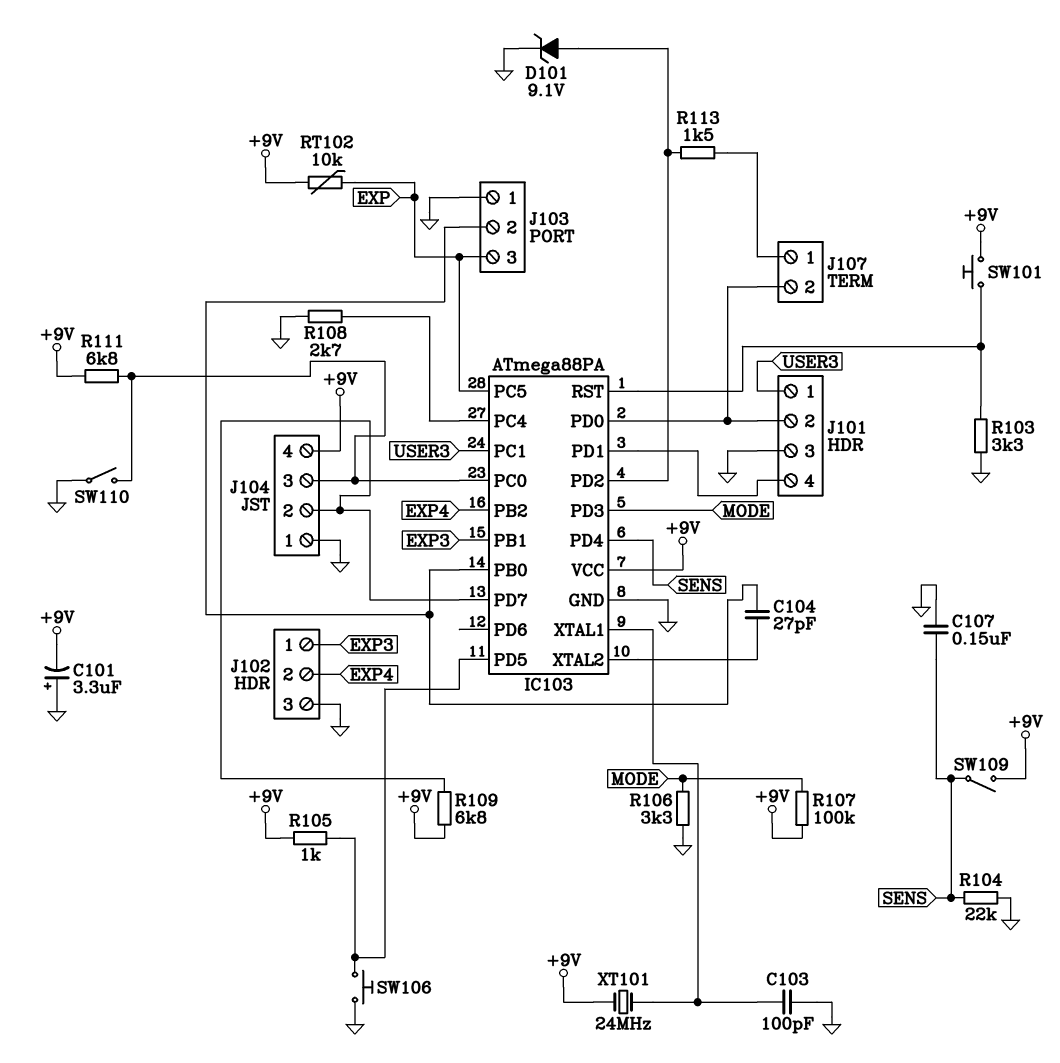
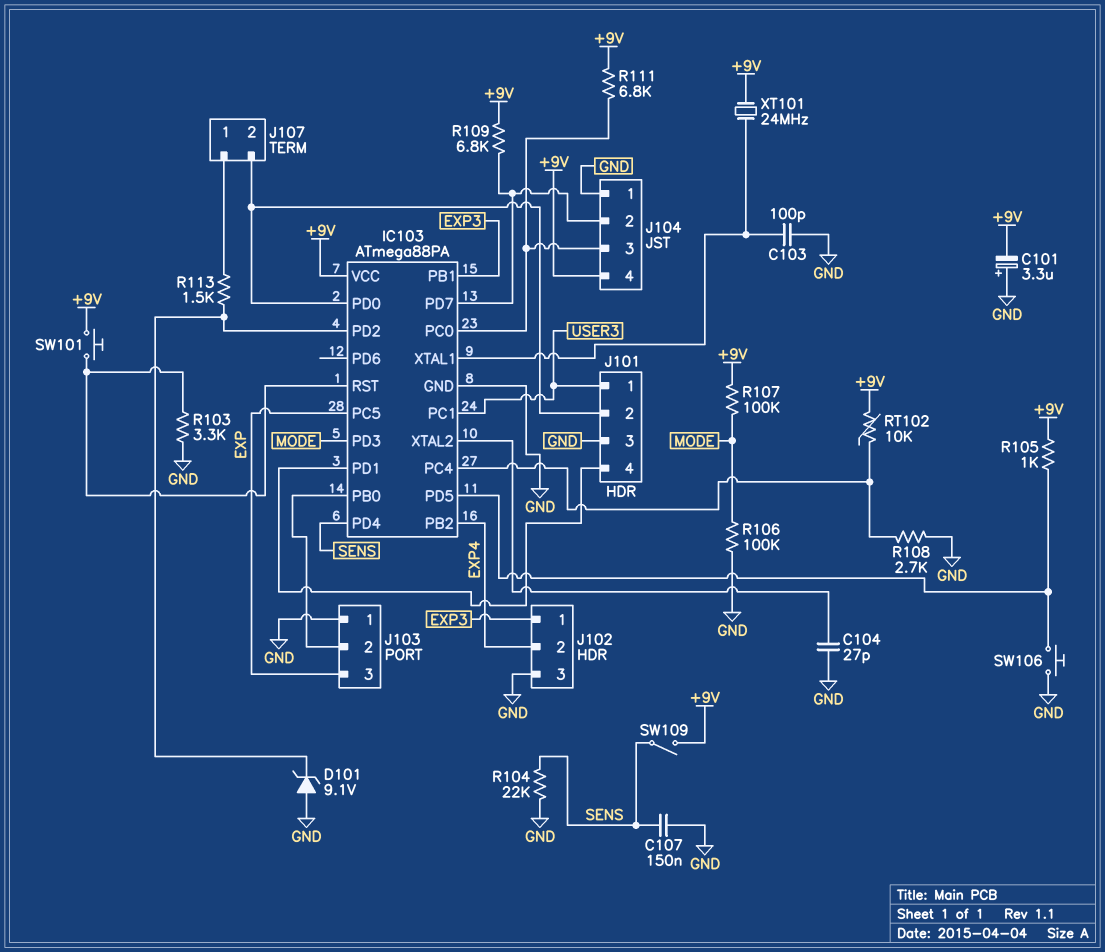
C104: 27pF (IC103/PB0, IC103/XTAL2) -> 27pF (GND, IC103/XTAL2)
D101: zener 9.1V (A IC103/PD2, K GND) -> zener 9.1V (A GND, K IC103/PD2)
R106: 3.3k (GND, MODE) -> 100k (GND, MODE)
RT102: 10k (+9V, EXP) -> 10k (+9V, IC103/PC4)
SW110: switch (GND, IC103/PC0) -> none

